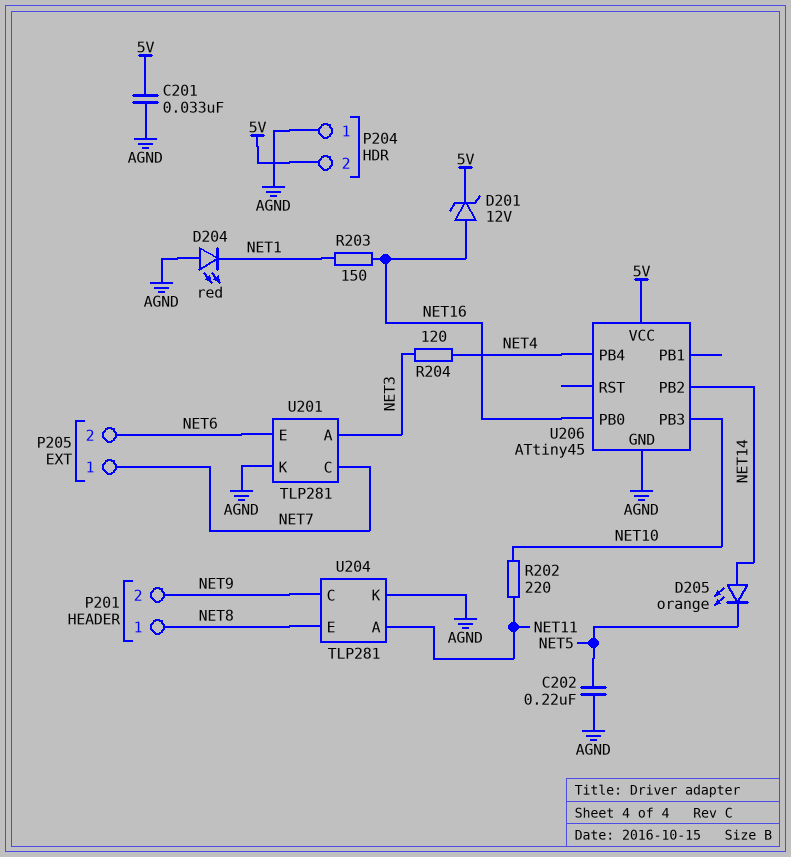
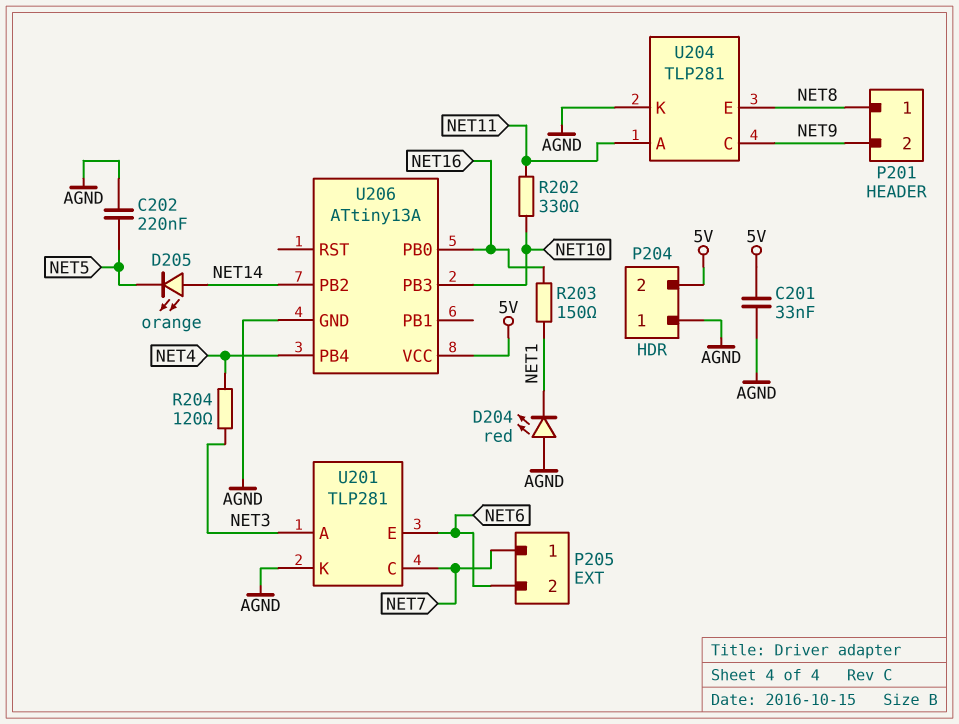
D201: zener 12V (A NET16, K 5V) -> none
R202: 220 (NET10, NET11) -> 330 (NET10, NET11)
U206: ATtiny45 -> ATtiny13A

